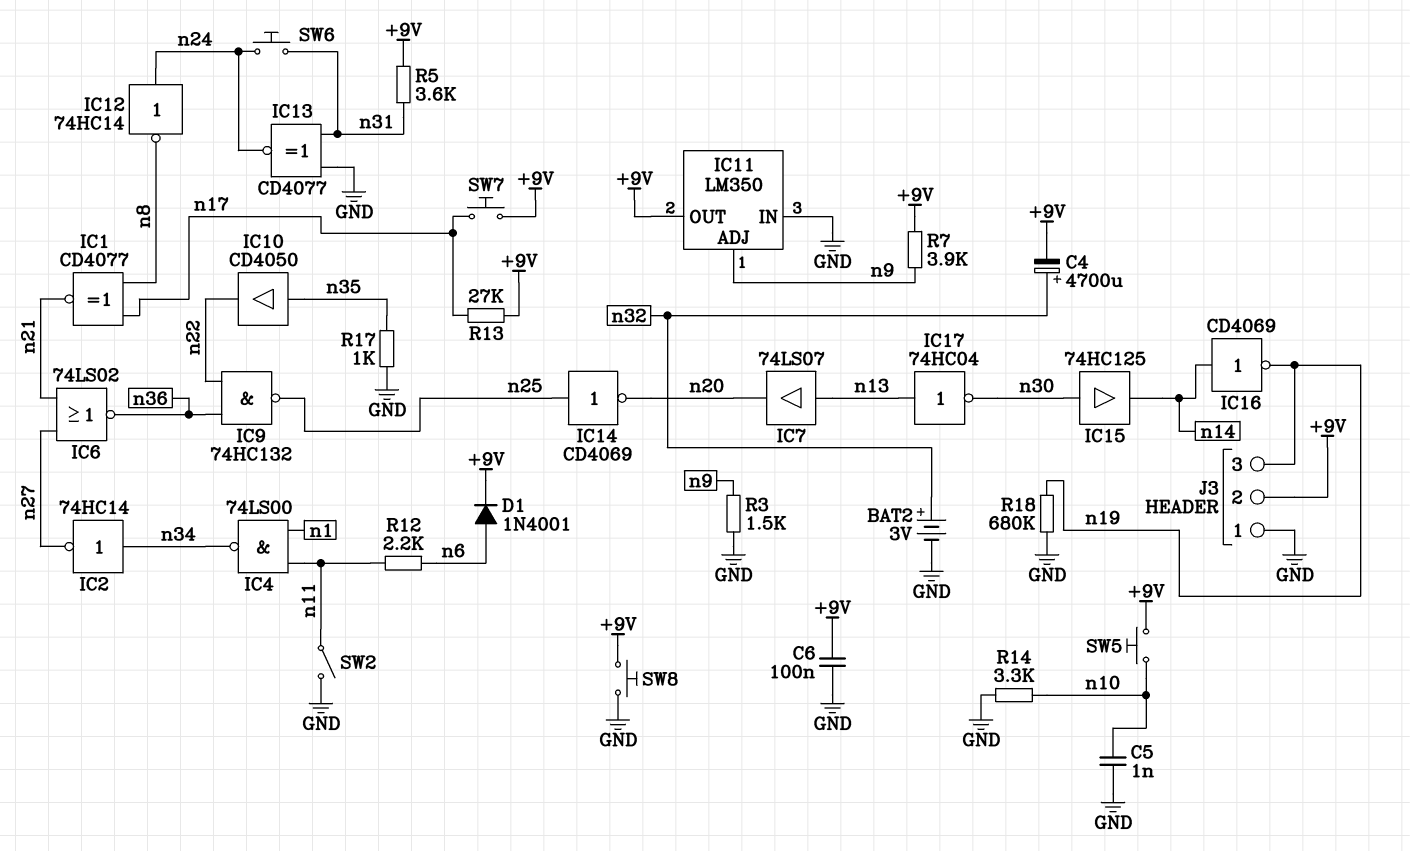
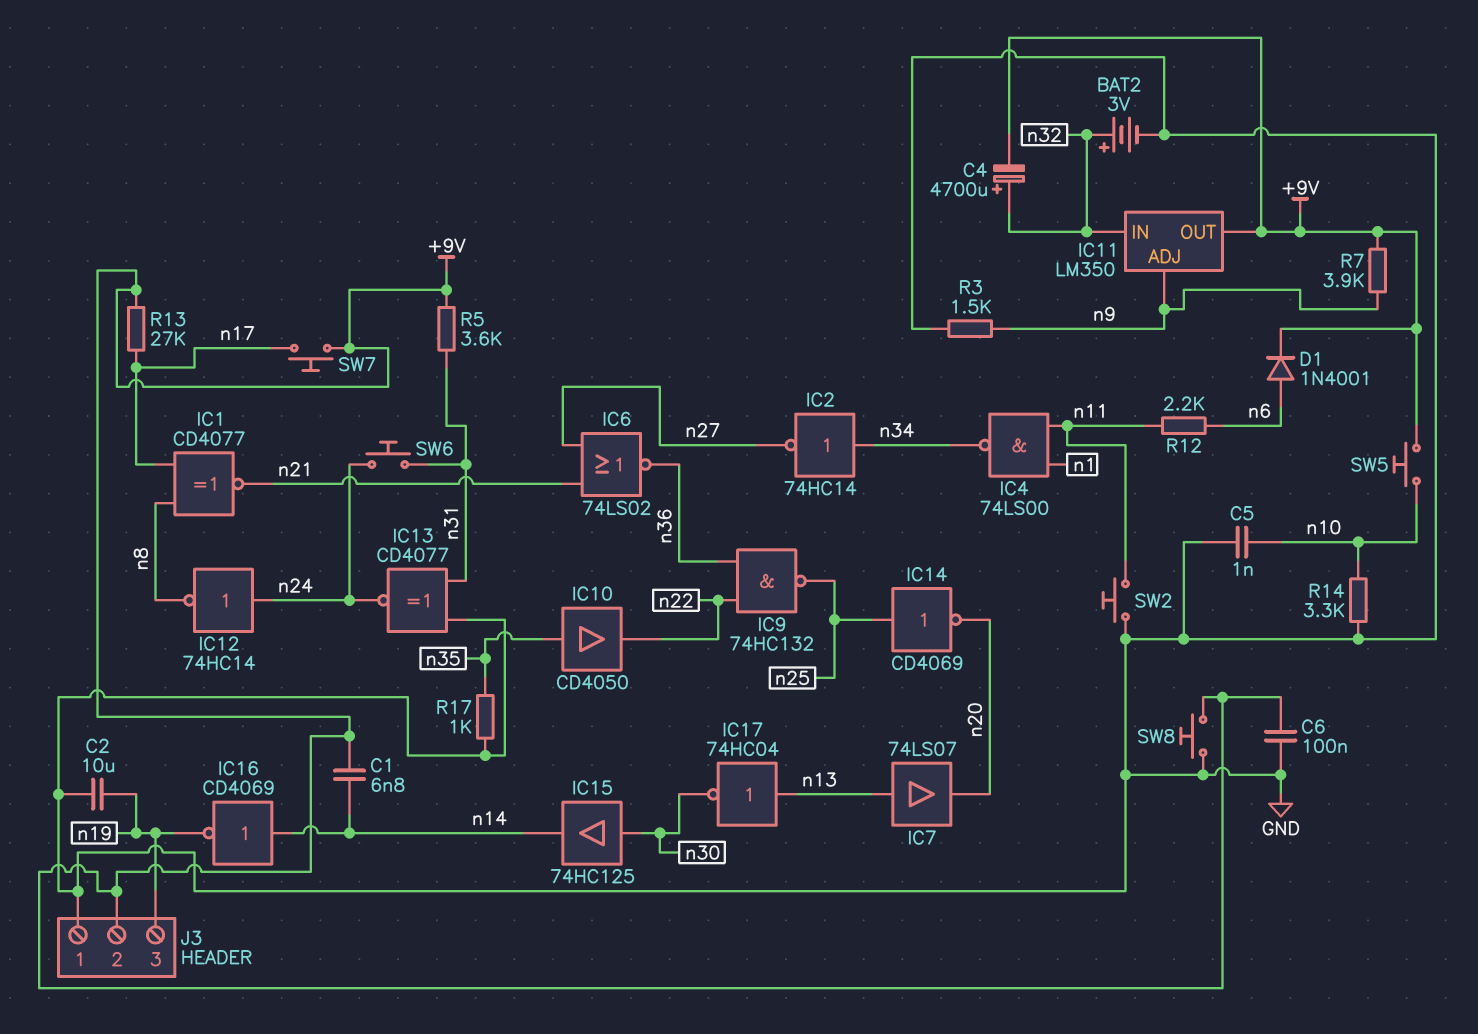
C1: none -> 6.8nF (+9V, n14)
C2: none -> 10uF (GND, n19)
IC11 pin IN: GND -> n32
R18: 680k (GND, n19) -> none
SW2: switch (GND, n11) -> button (GND, n11)

